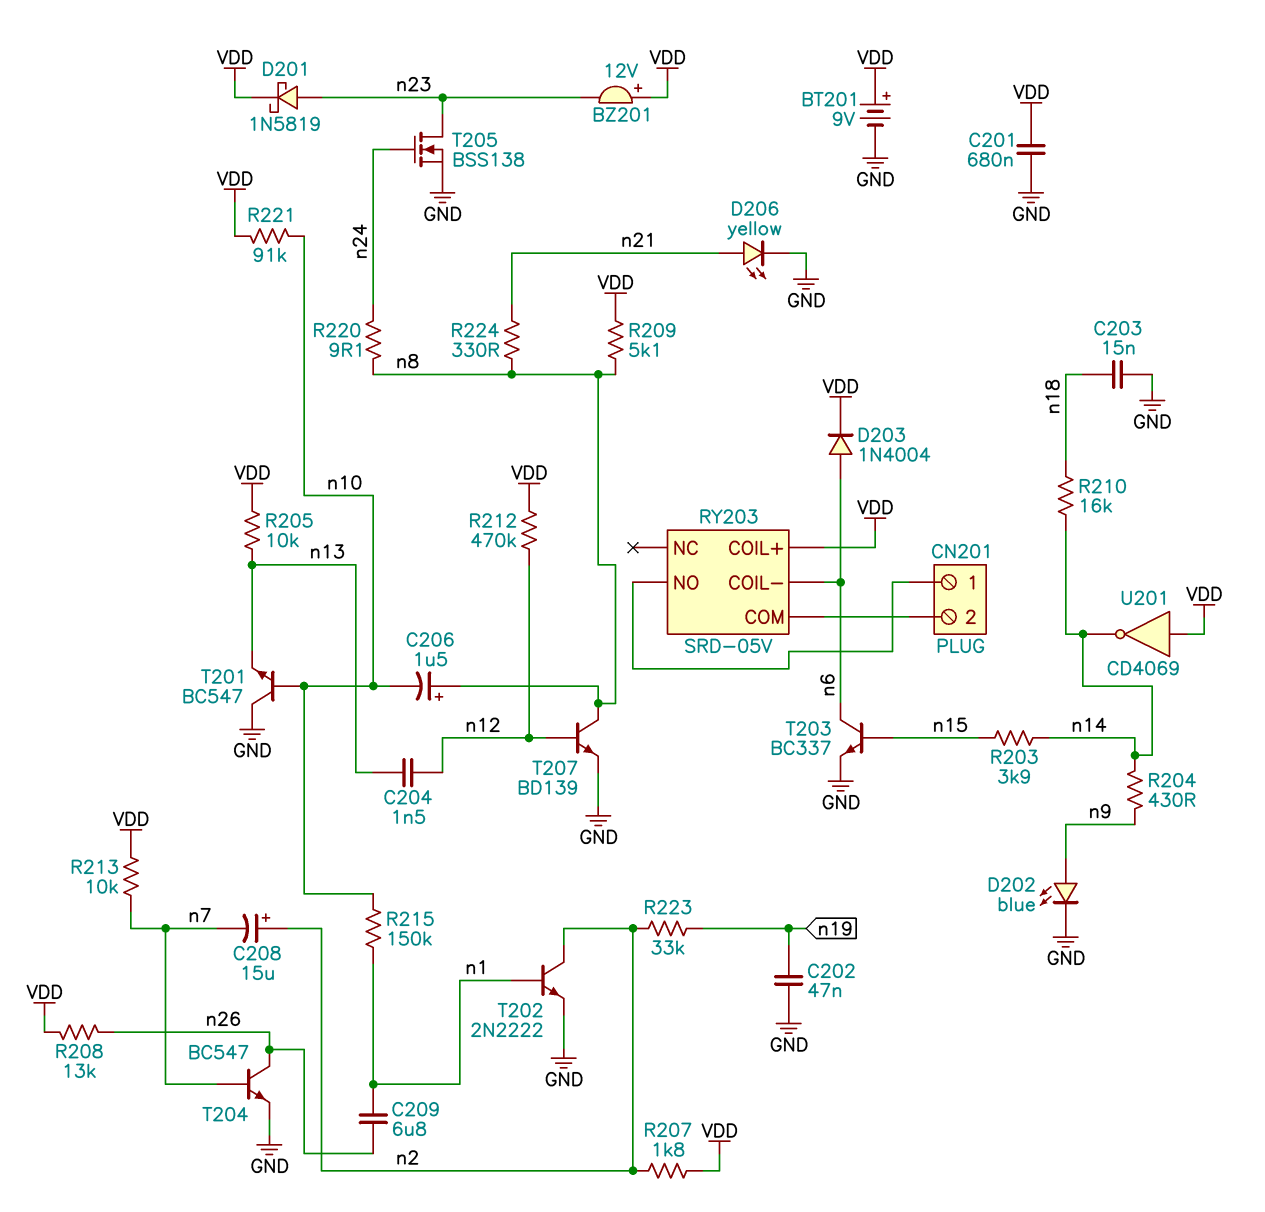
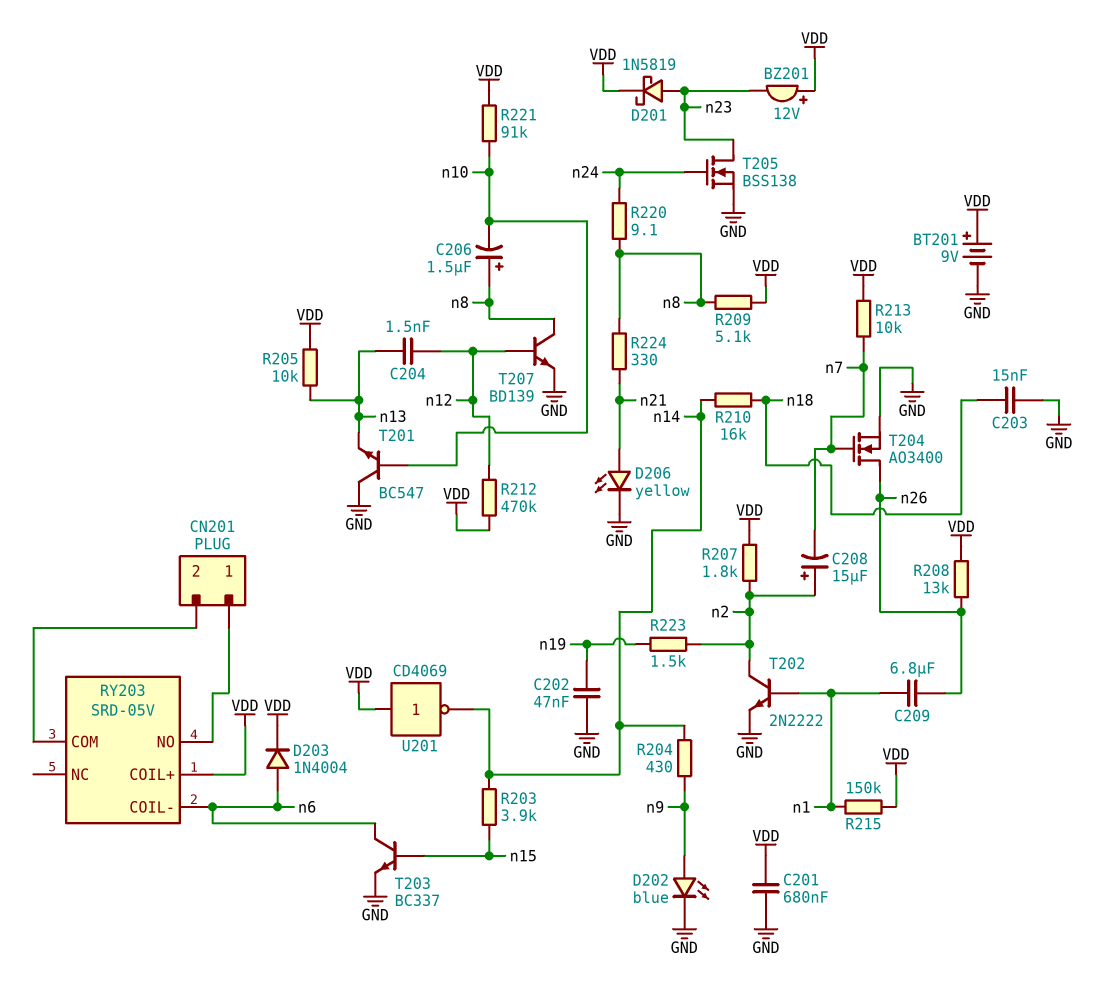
R215: 150k (n1, n10) -> 150k (VDD, n1)
R223: 33k (n2, n19) -> 1.5k (n2, n19)
T204: NPN BC547 (B n7, C n26, E GND) -> NMOS AO3400 (G n7, D n26, S GND)

